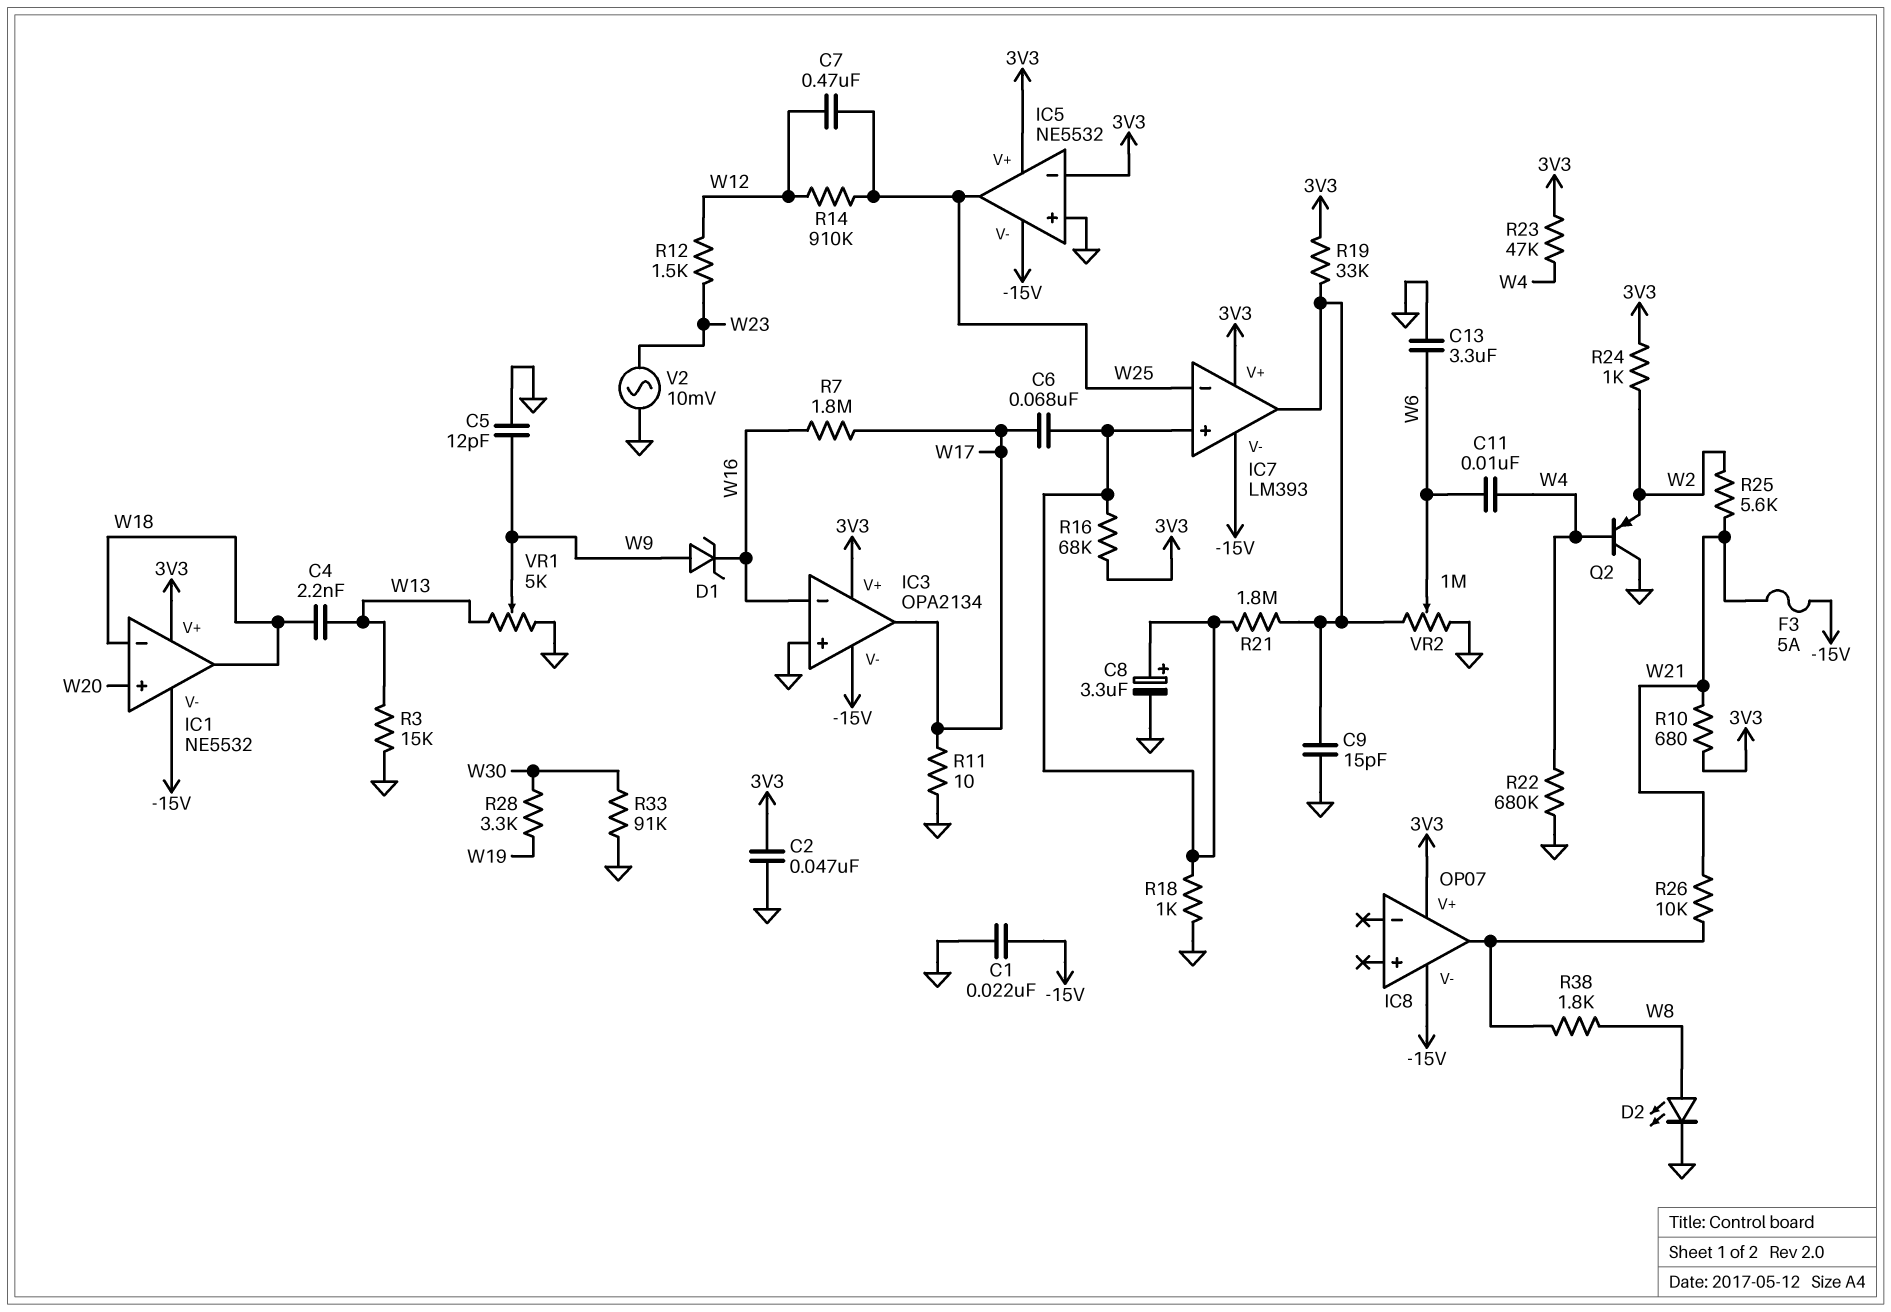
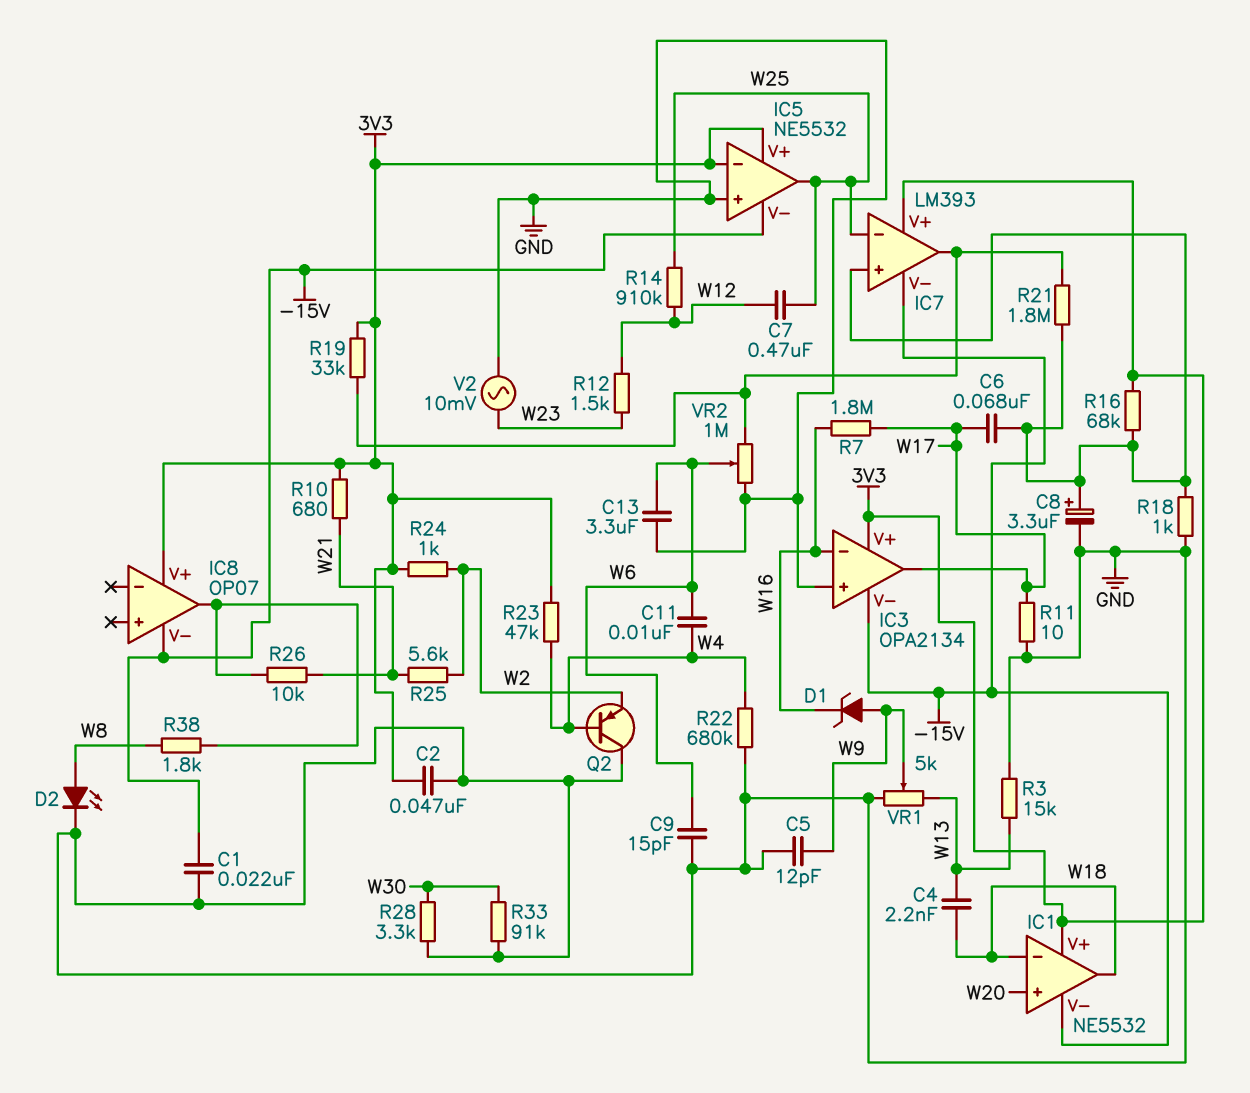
C9: 15pF (GND, IC7/out) -> 15pF (GND, W6)
F3: 5A (-15V, W21) -> none
R28: 3.3k (W19, W30) -> 3.3k (GND, W30)

